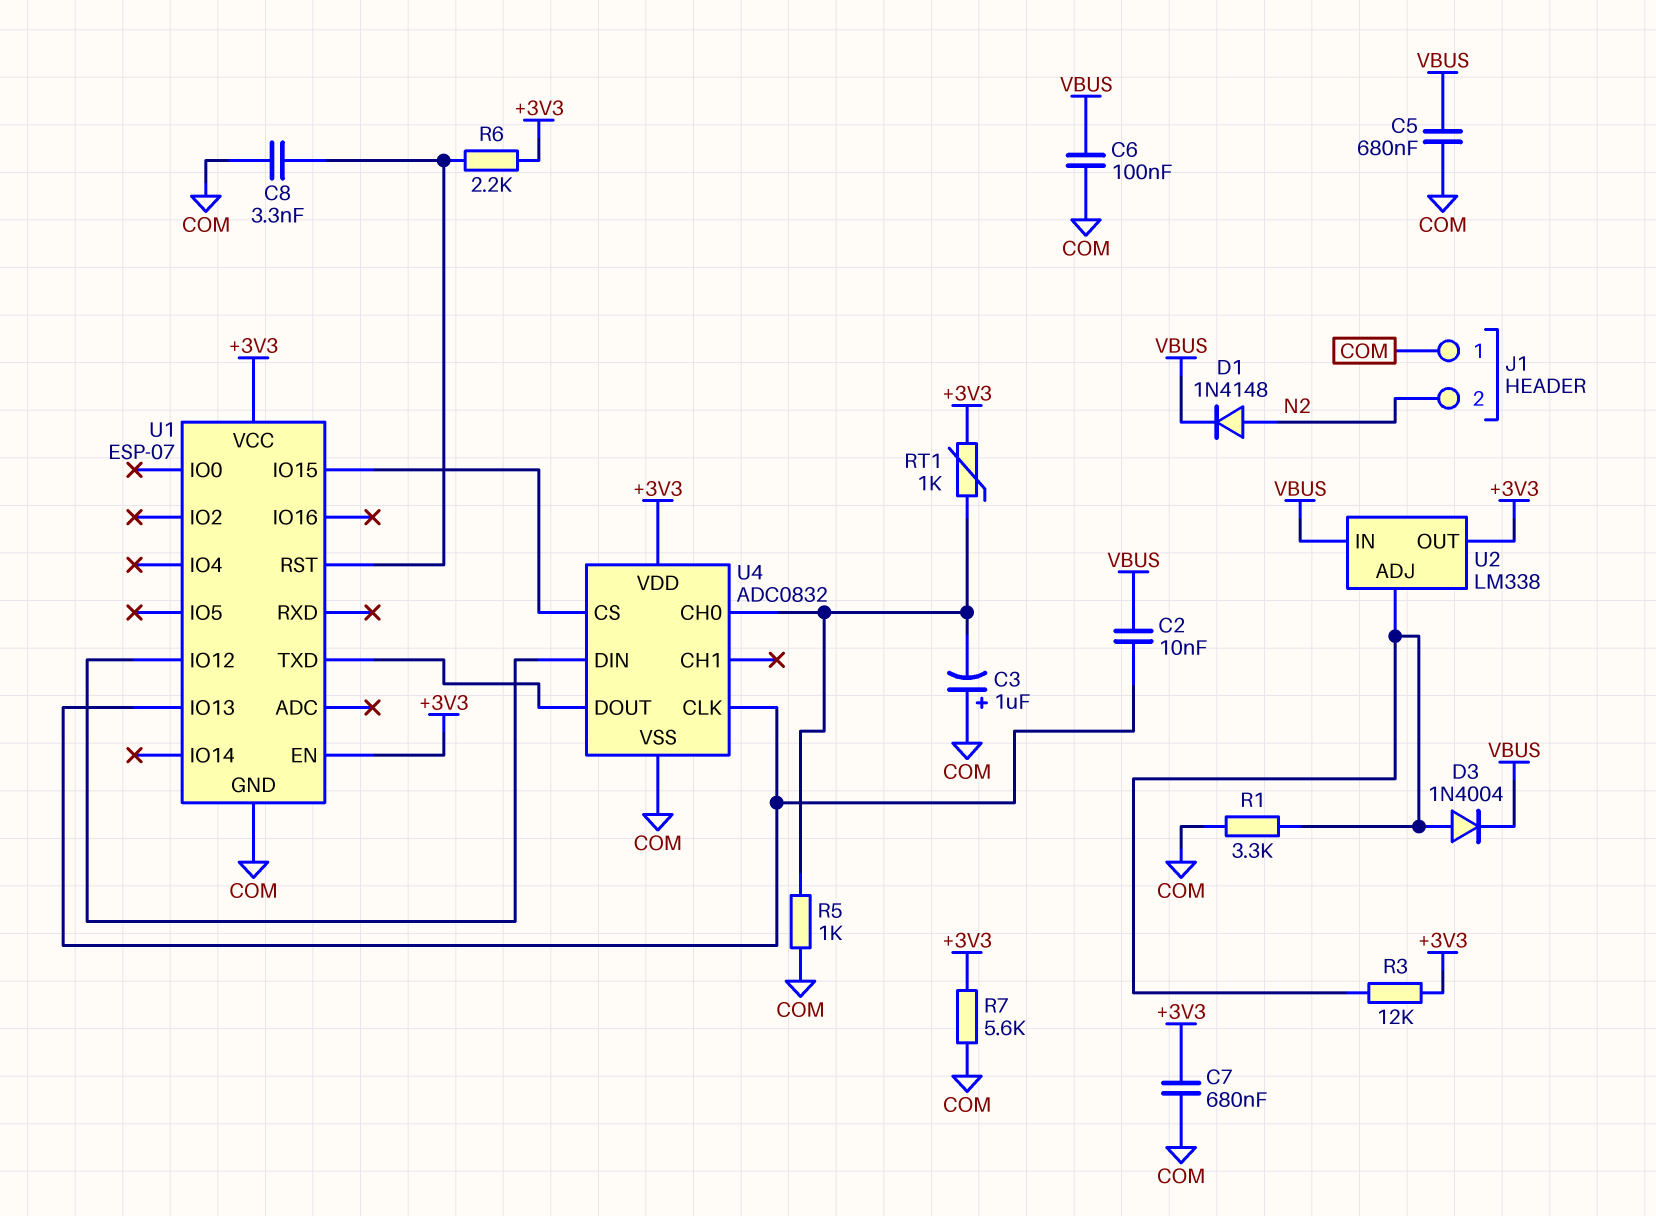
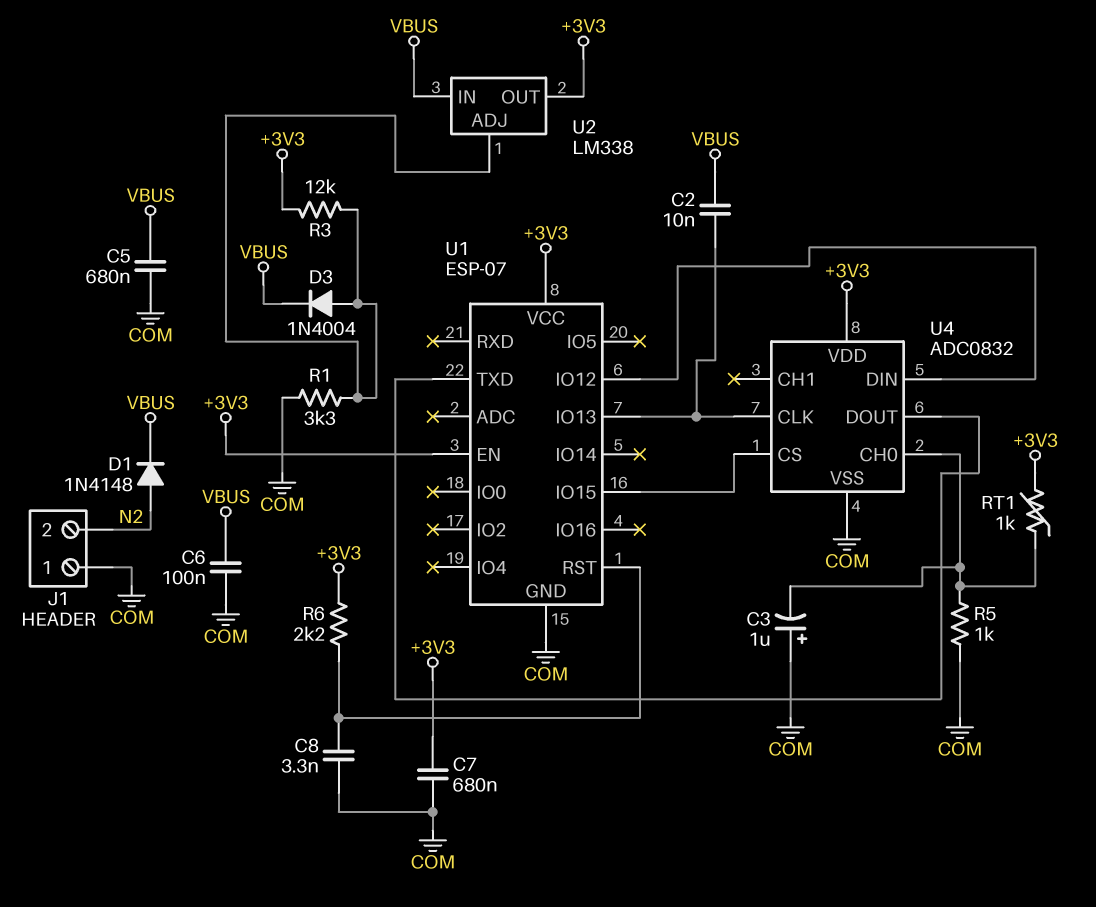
R7: 5.6k (+3V3, COM) -> none

